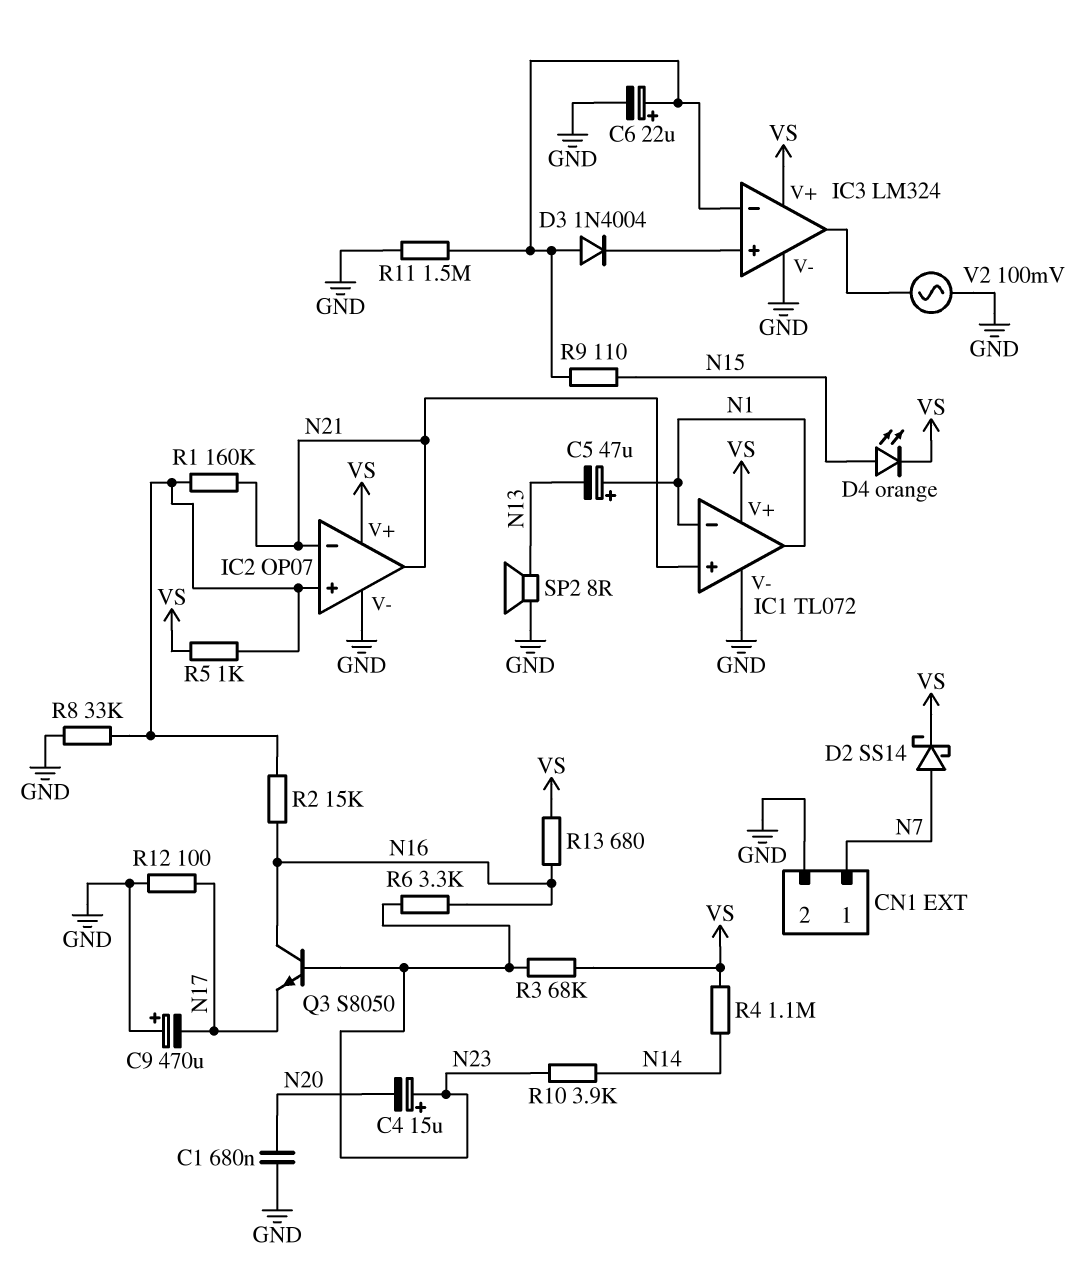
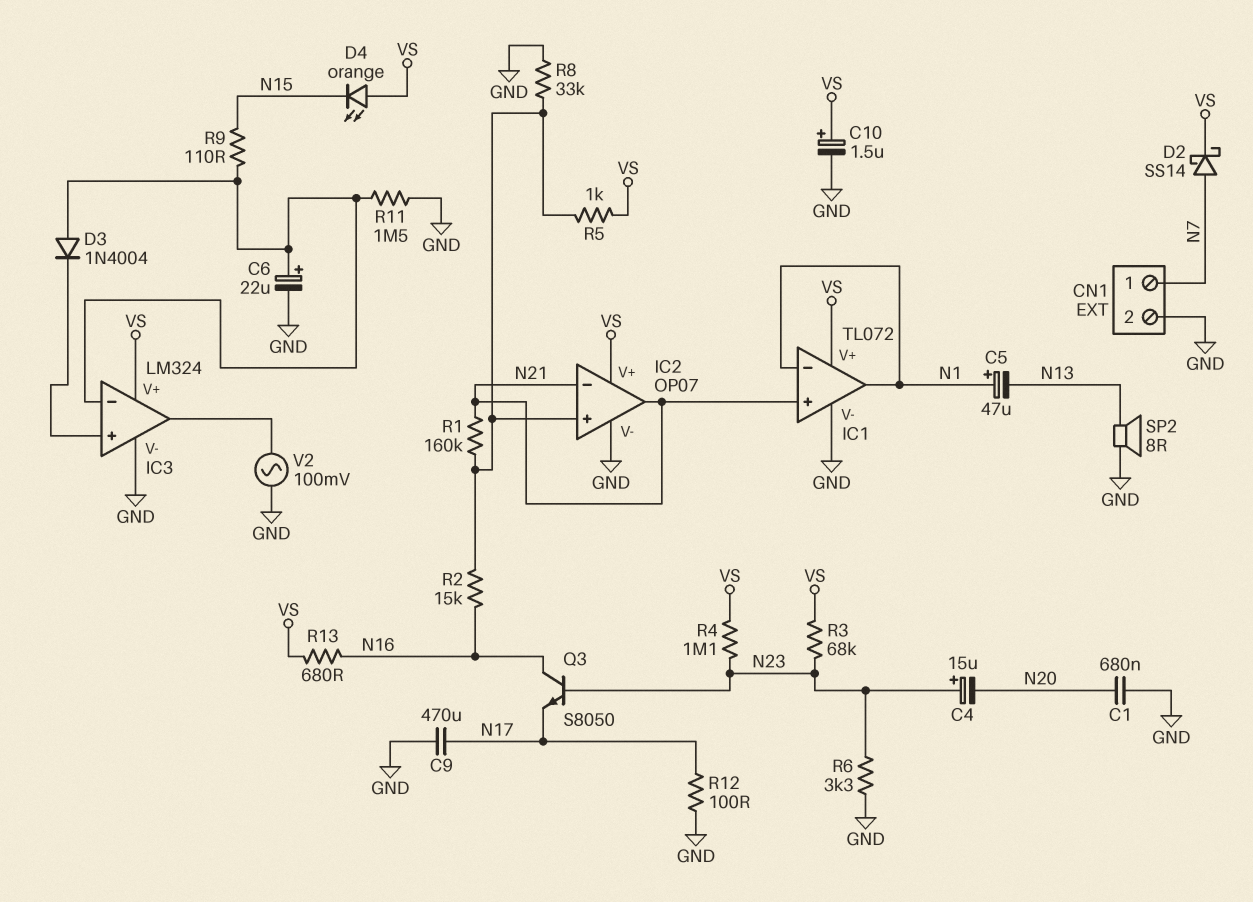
C9: 470uF (plus GND, minus N17) -> 470uF (GND, N17)
C10: none -> 1.5uF (plus VS, minus GND)
D4: LED orange (A N15, K VS) -> LED orange (A VS, K N15)
R4: 1.1M (N14, VS) -> 1.1M (N23, VS)
R6: 3.3k (N16, N23) -> 3.3k (GND, N23)
R10: 3.9k (N14, N23) -> none

